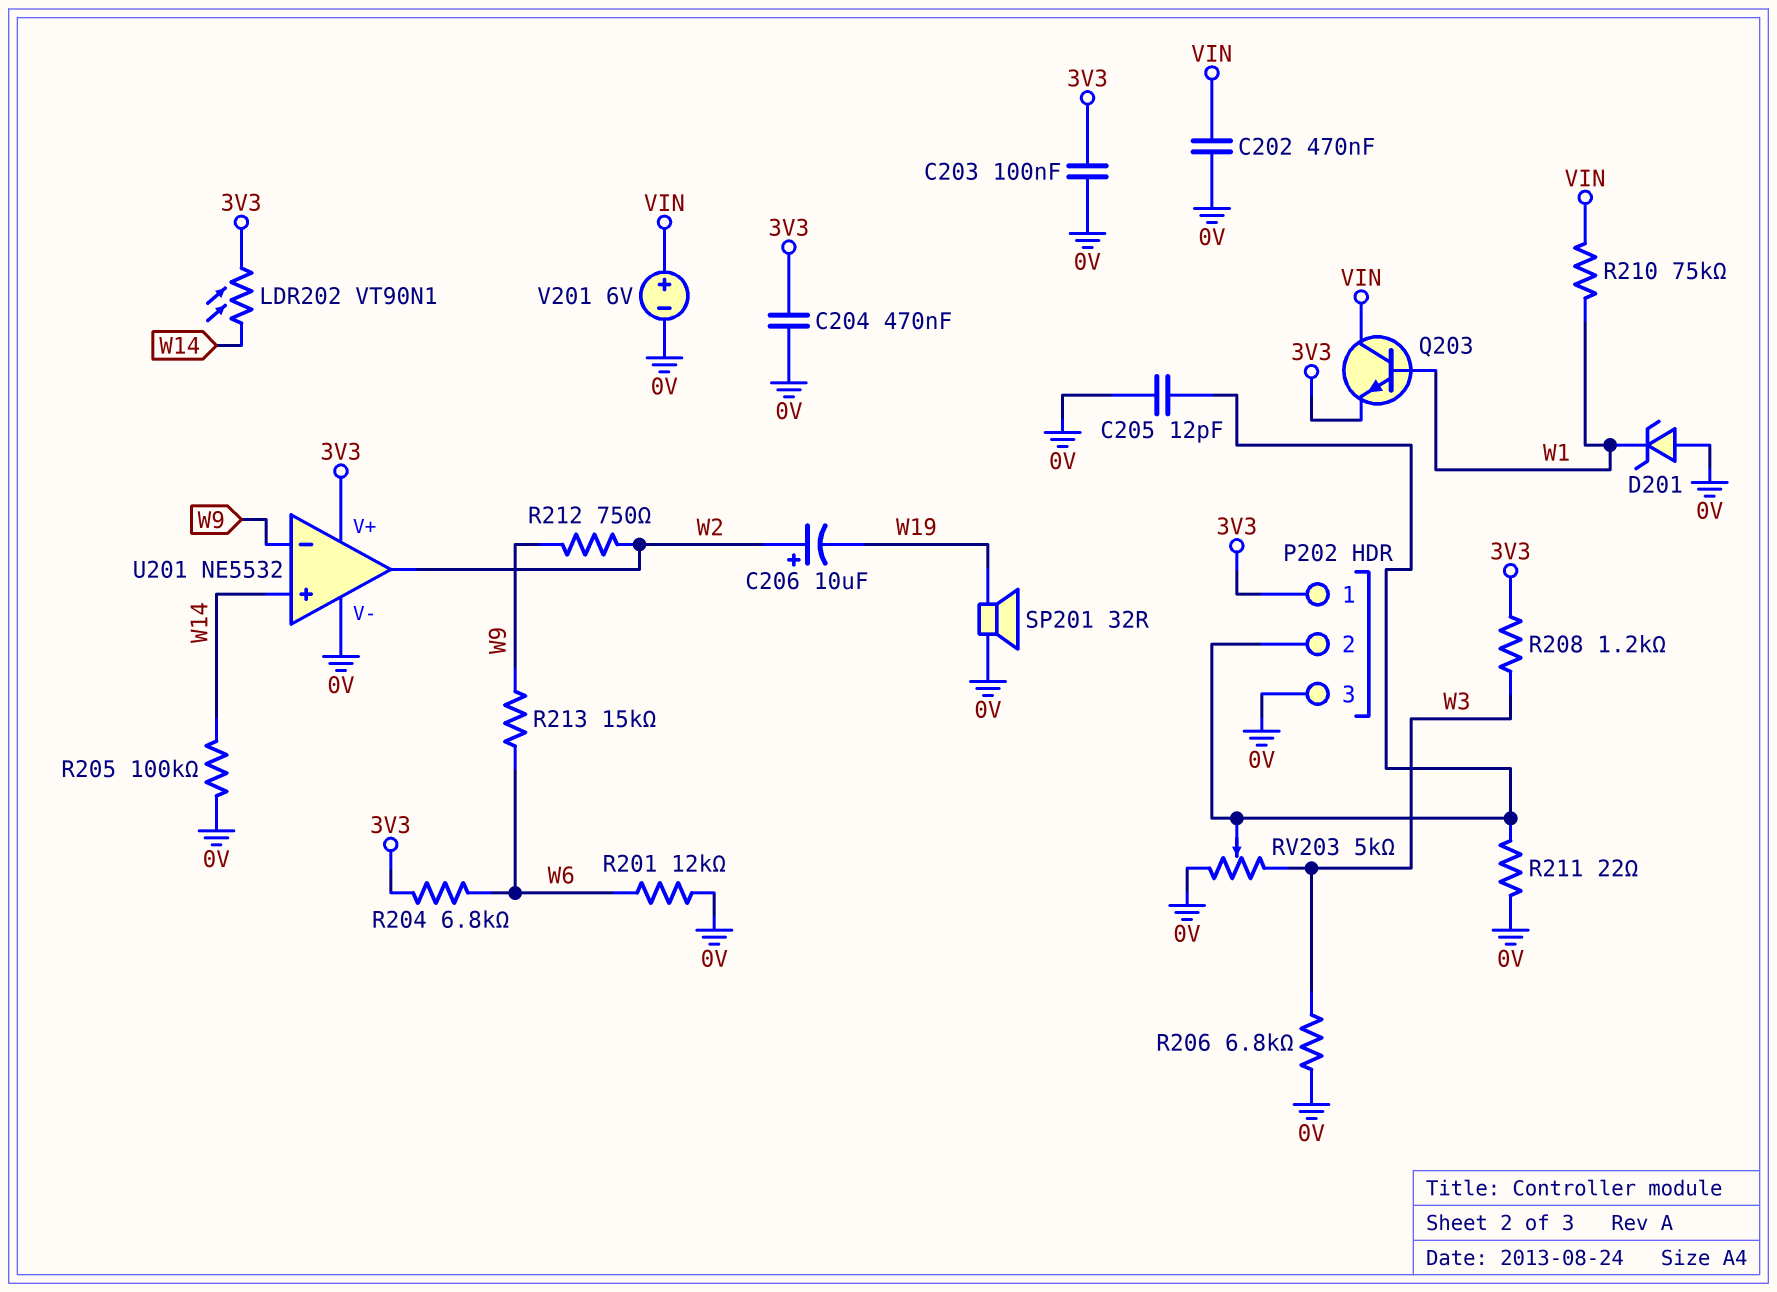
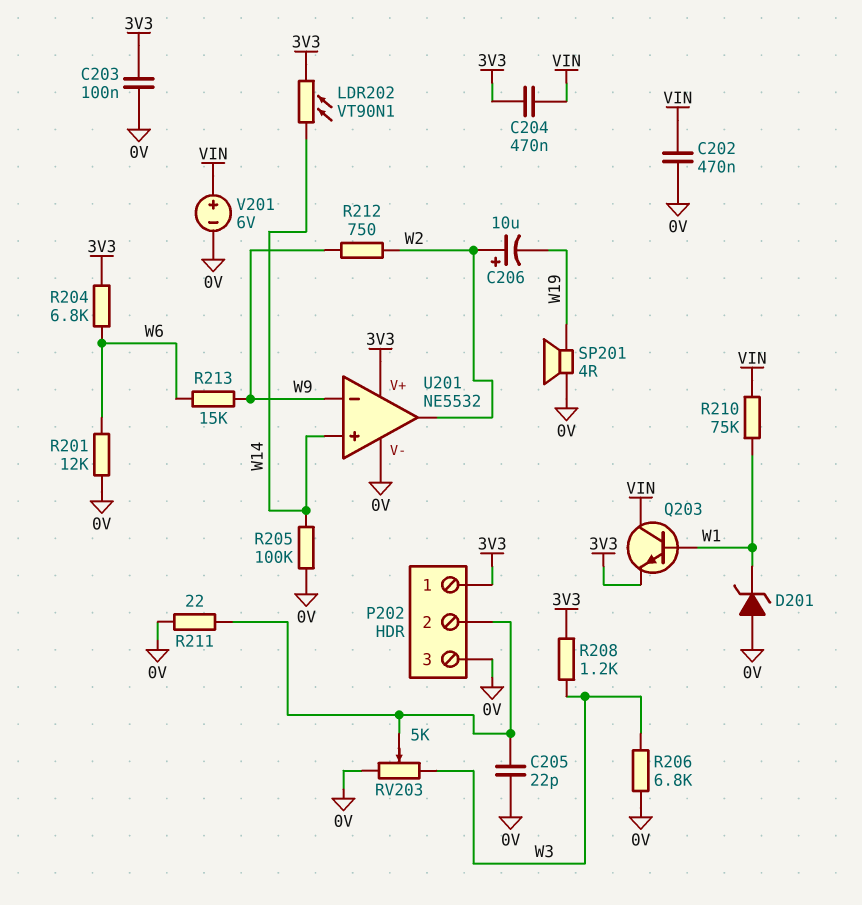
C204: 470nF (0V, 3V3) -> 470nF (3V3, VIN)
C205: 12pF (0V, P202/2) -> 22pF (0V, P202/2)
SP201: speaker 32R (0V, W19) -> speaker 4R (0V, W19)

